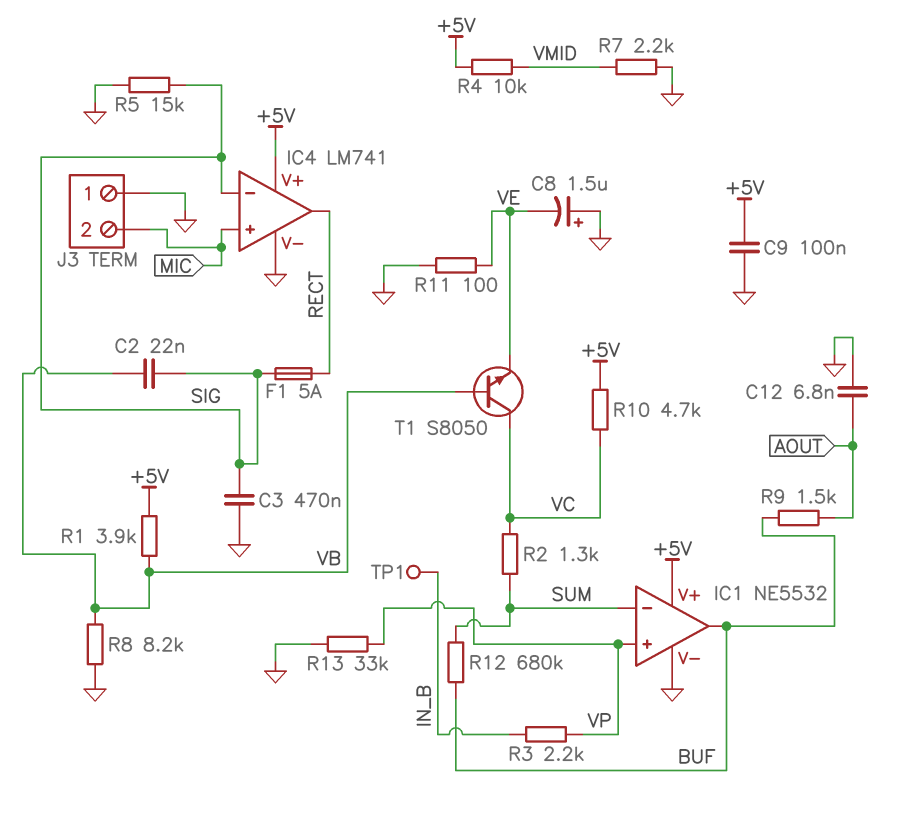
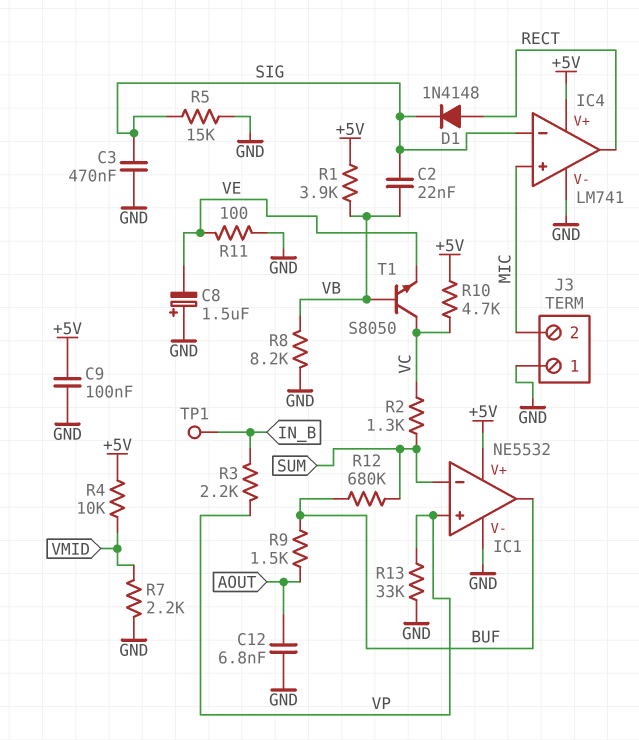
D1: none -> diode 1N4148 (A RECT, K SIG)
F1: 5A (RECT, SIG) -> none

